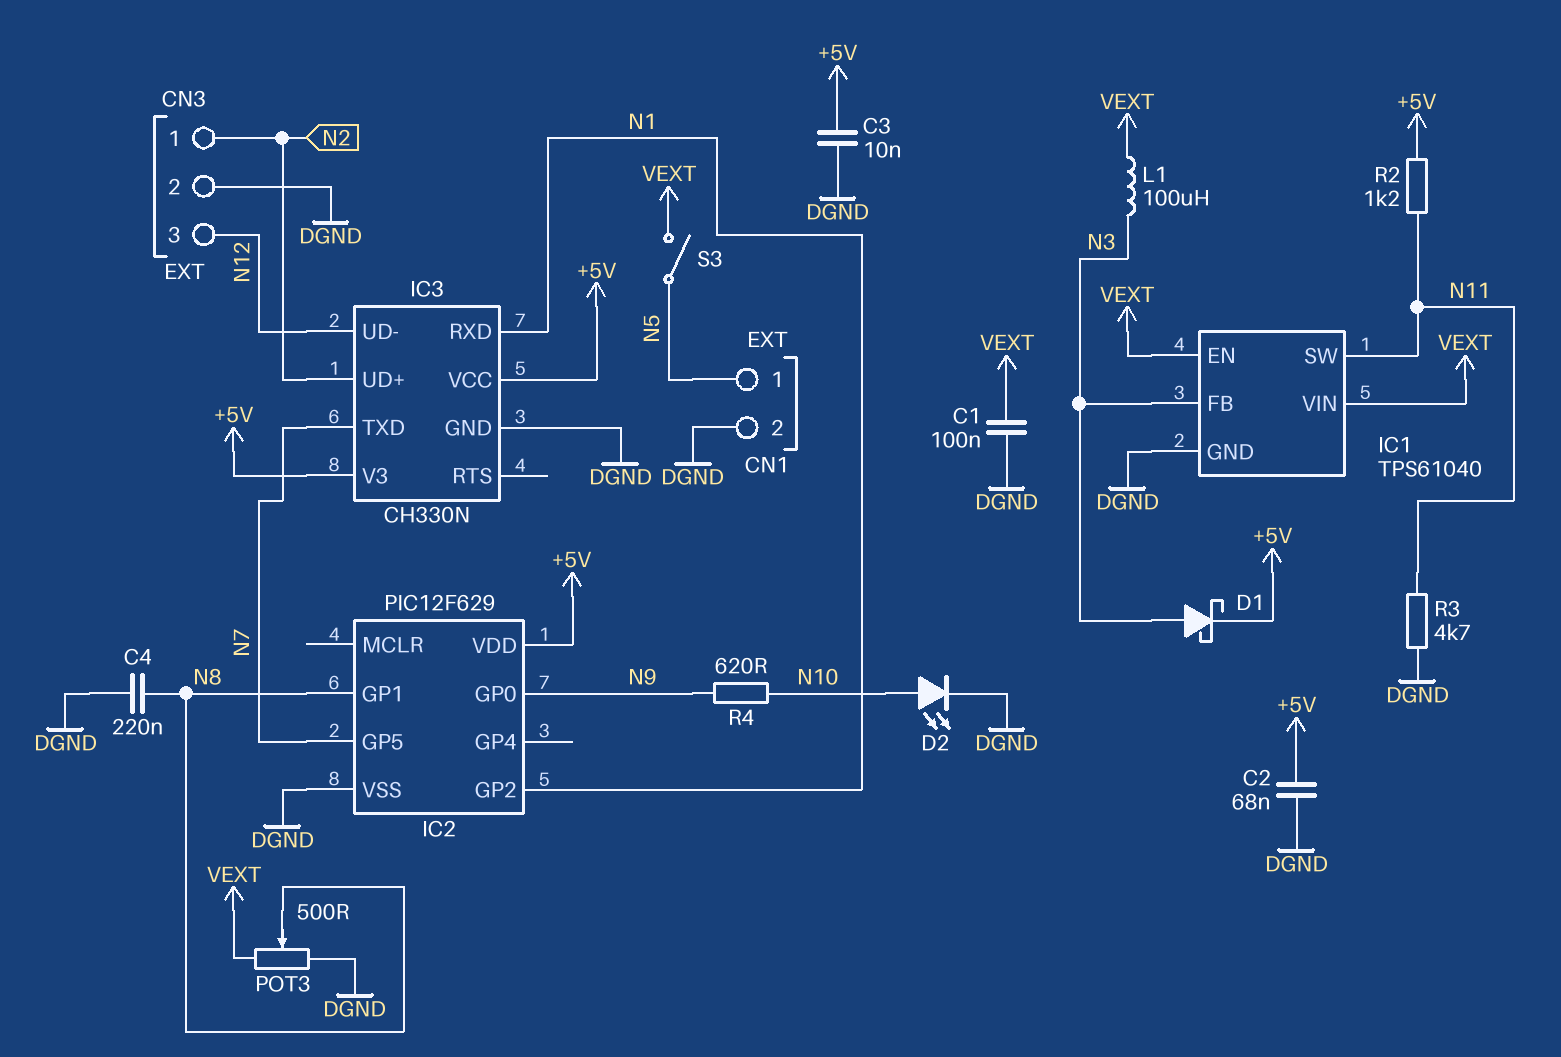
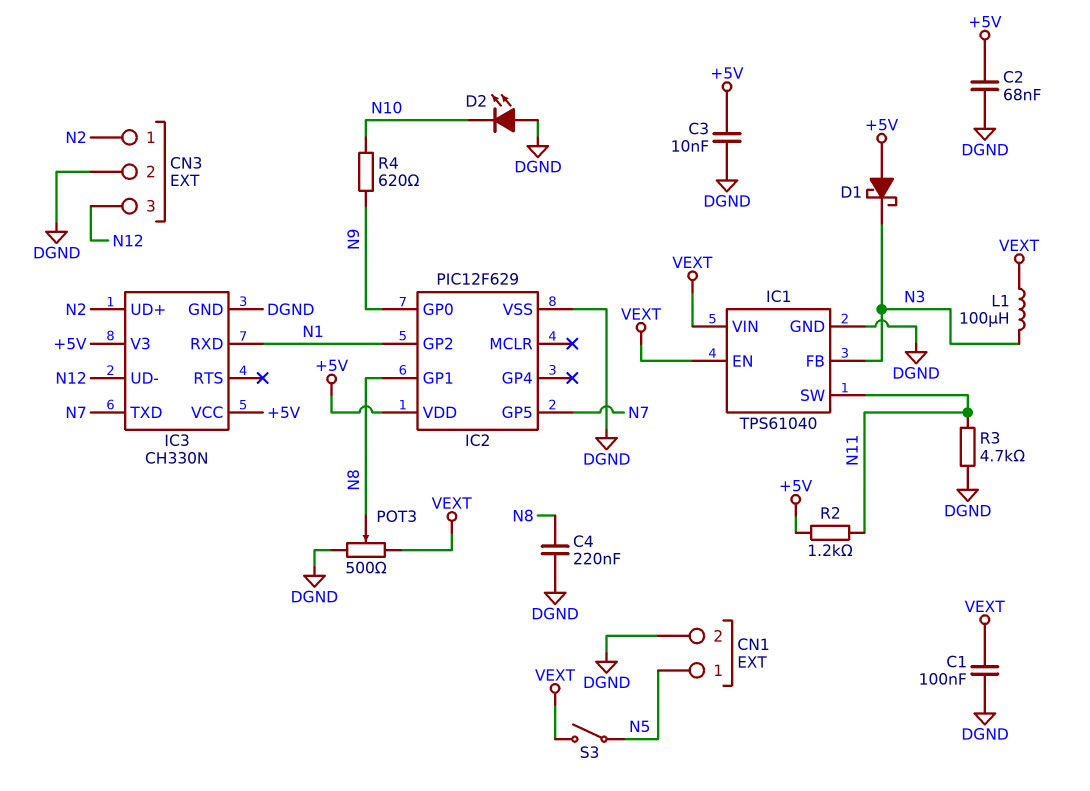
D1: schottky (A N3, K +5V) -> schottky (A +5V, K N3)
D2: LED (A N10, K DGND) -> LED (A DGND, K N10)

